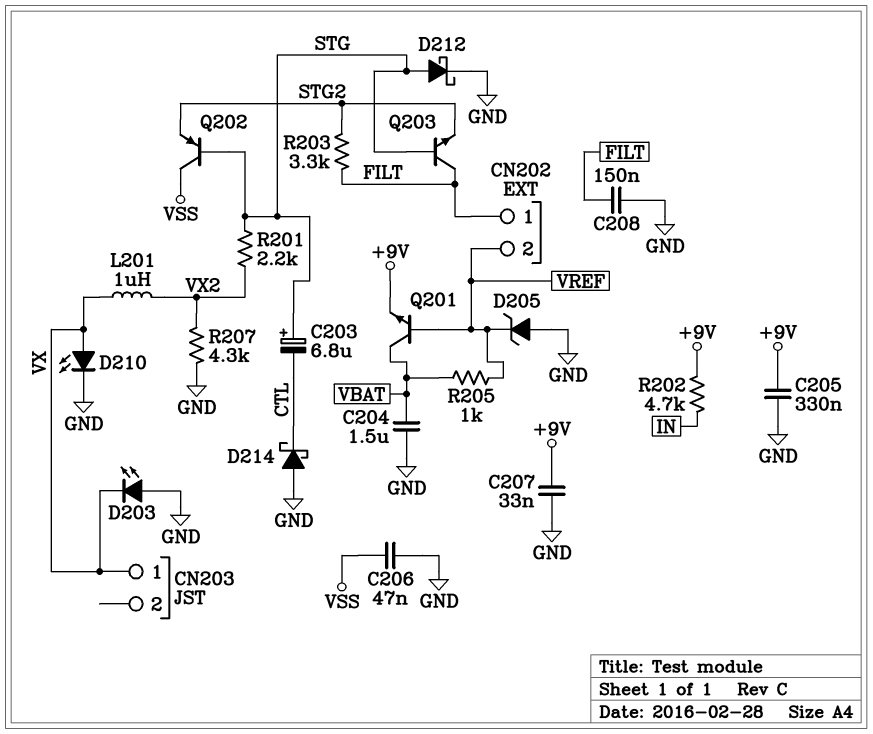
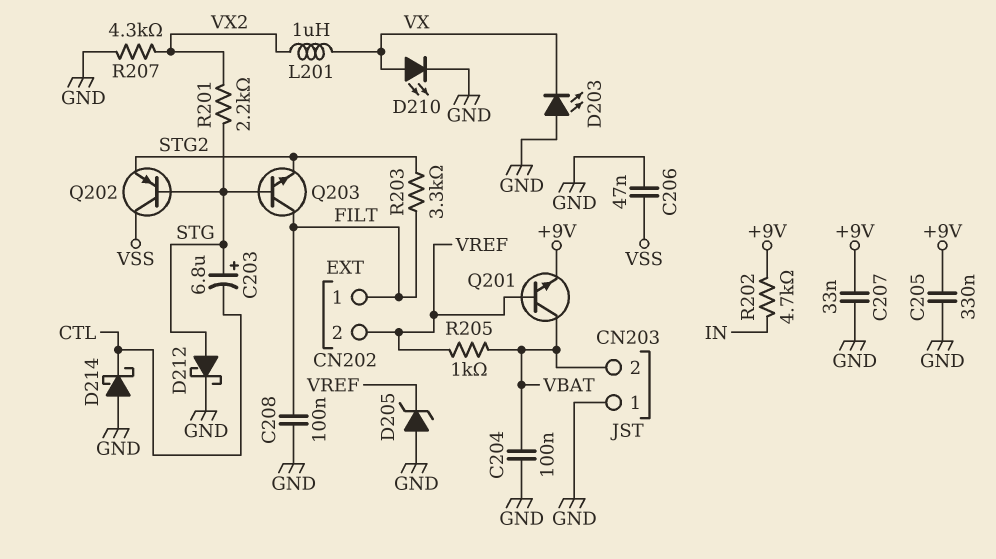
C204: 1.5uF (GND, VBAT) -> 100nF (GND, VBAT)
C208: 150nF (FILT, GND) -> 100nF (FILT, GND)
CN203 pin 1: VX -> GND
CN203 pin 2: none -> VBAT

